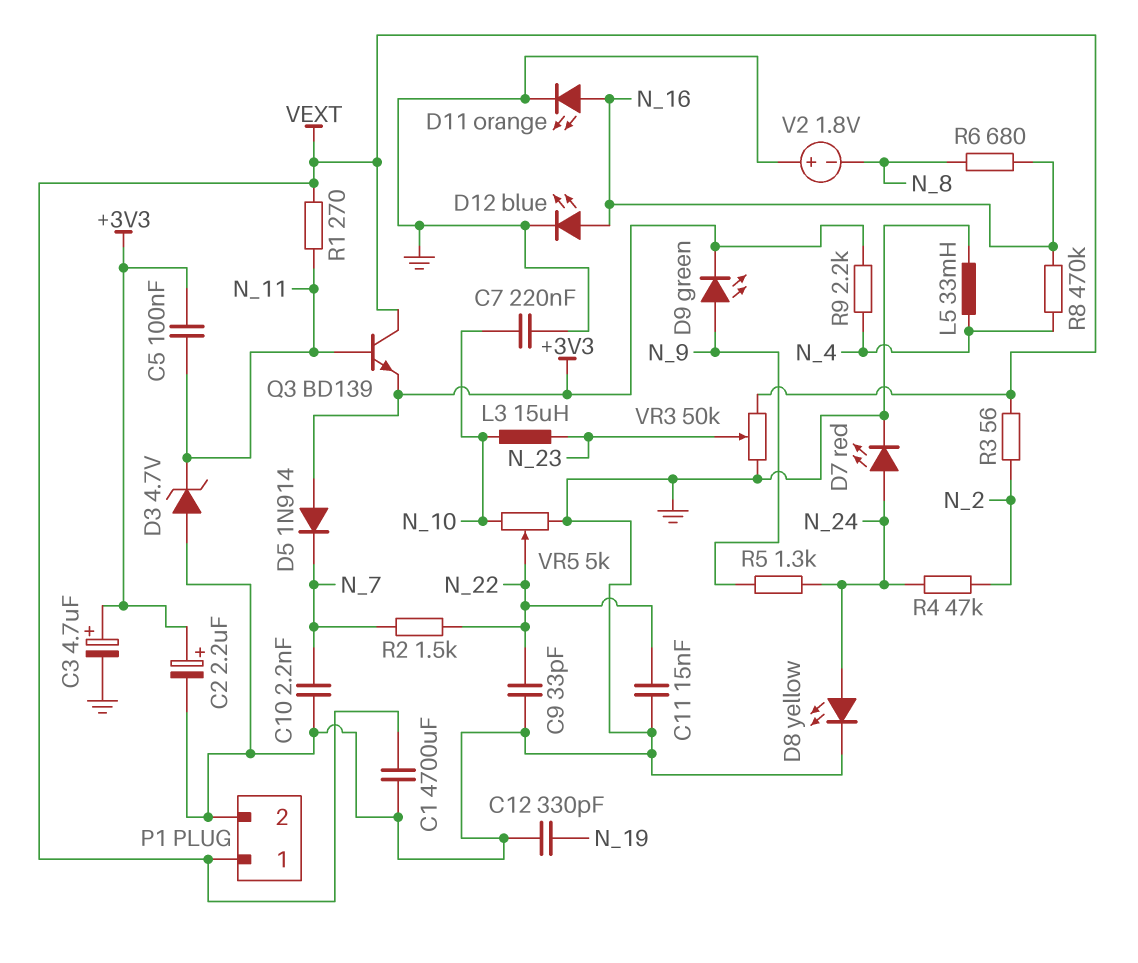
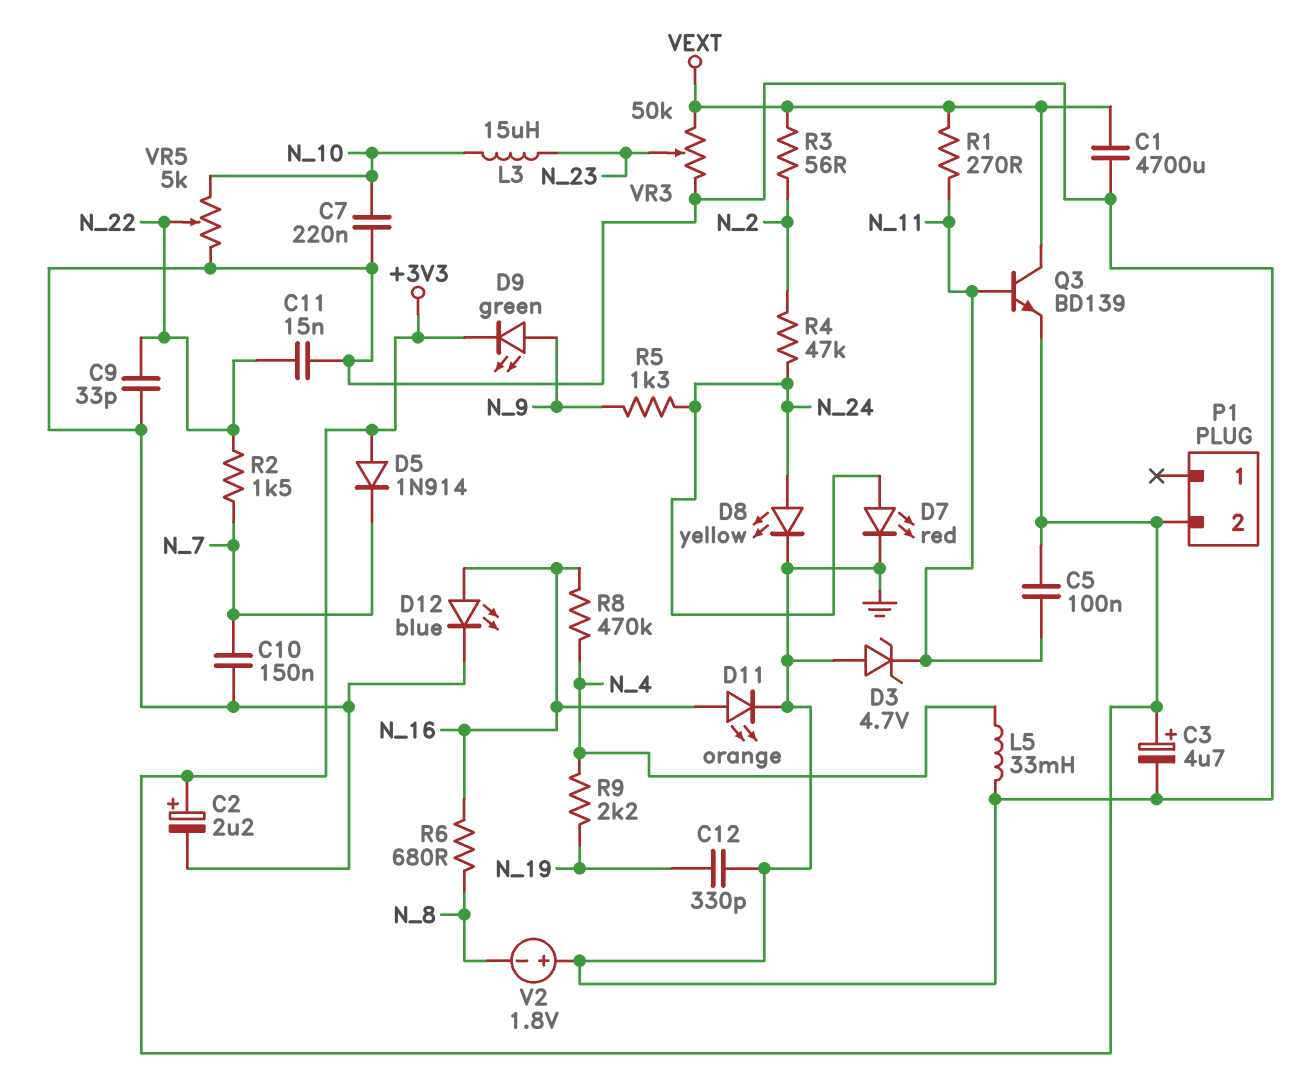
C10: 2.2nF (GND, N_7) -> 150nF (GND, N_7)
P1 pin 1: VEXT -> none
P1 pin 2: GND -> +3V3
R9: 2.2k (+3V3, N_4) -> 2.2k (N_4, N_19)

